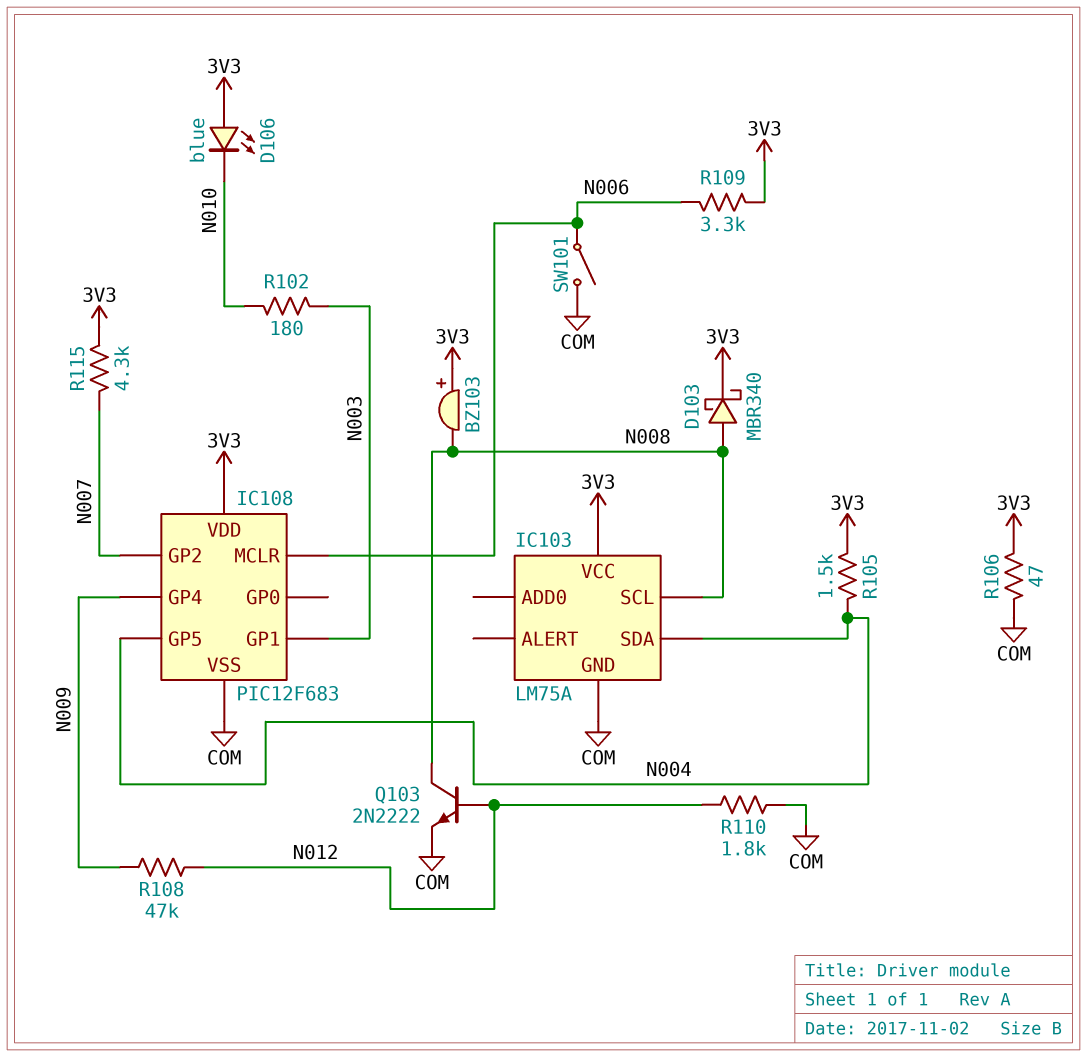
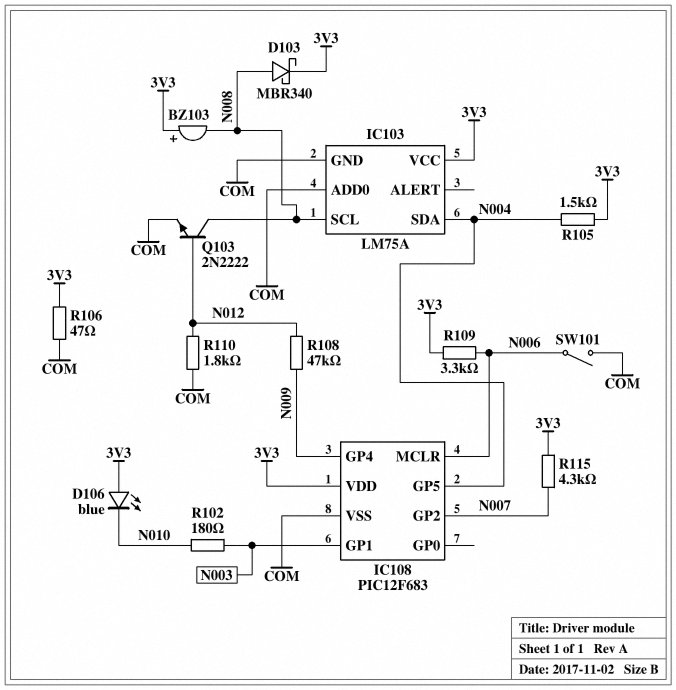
IC103 pin ADD0: none -> COM

